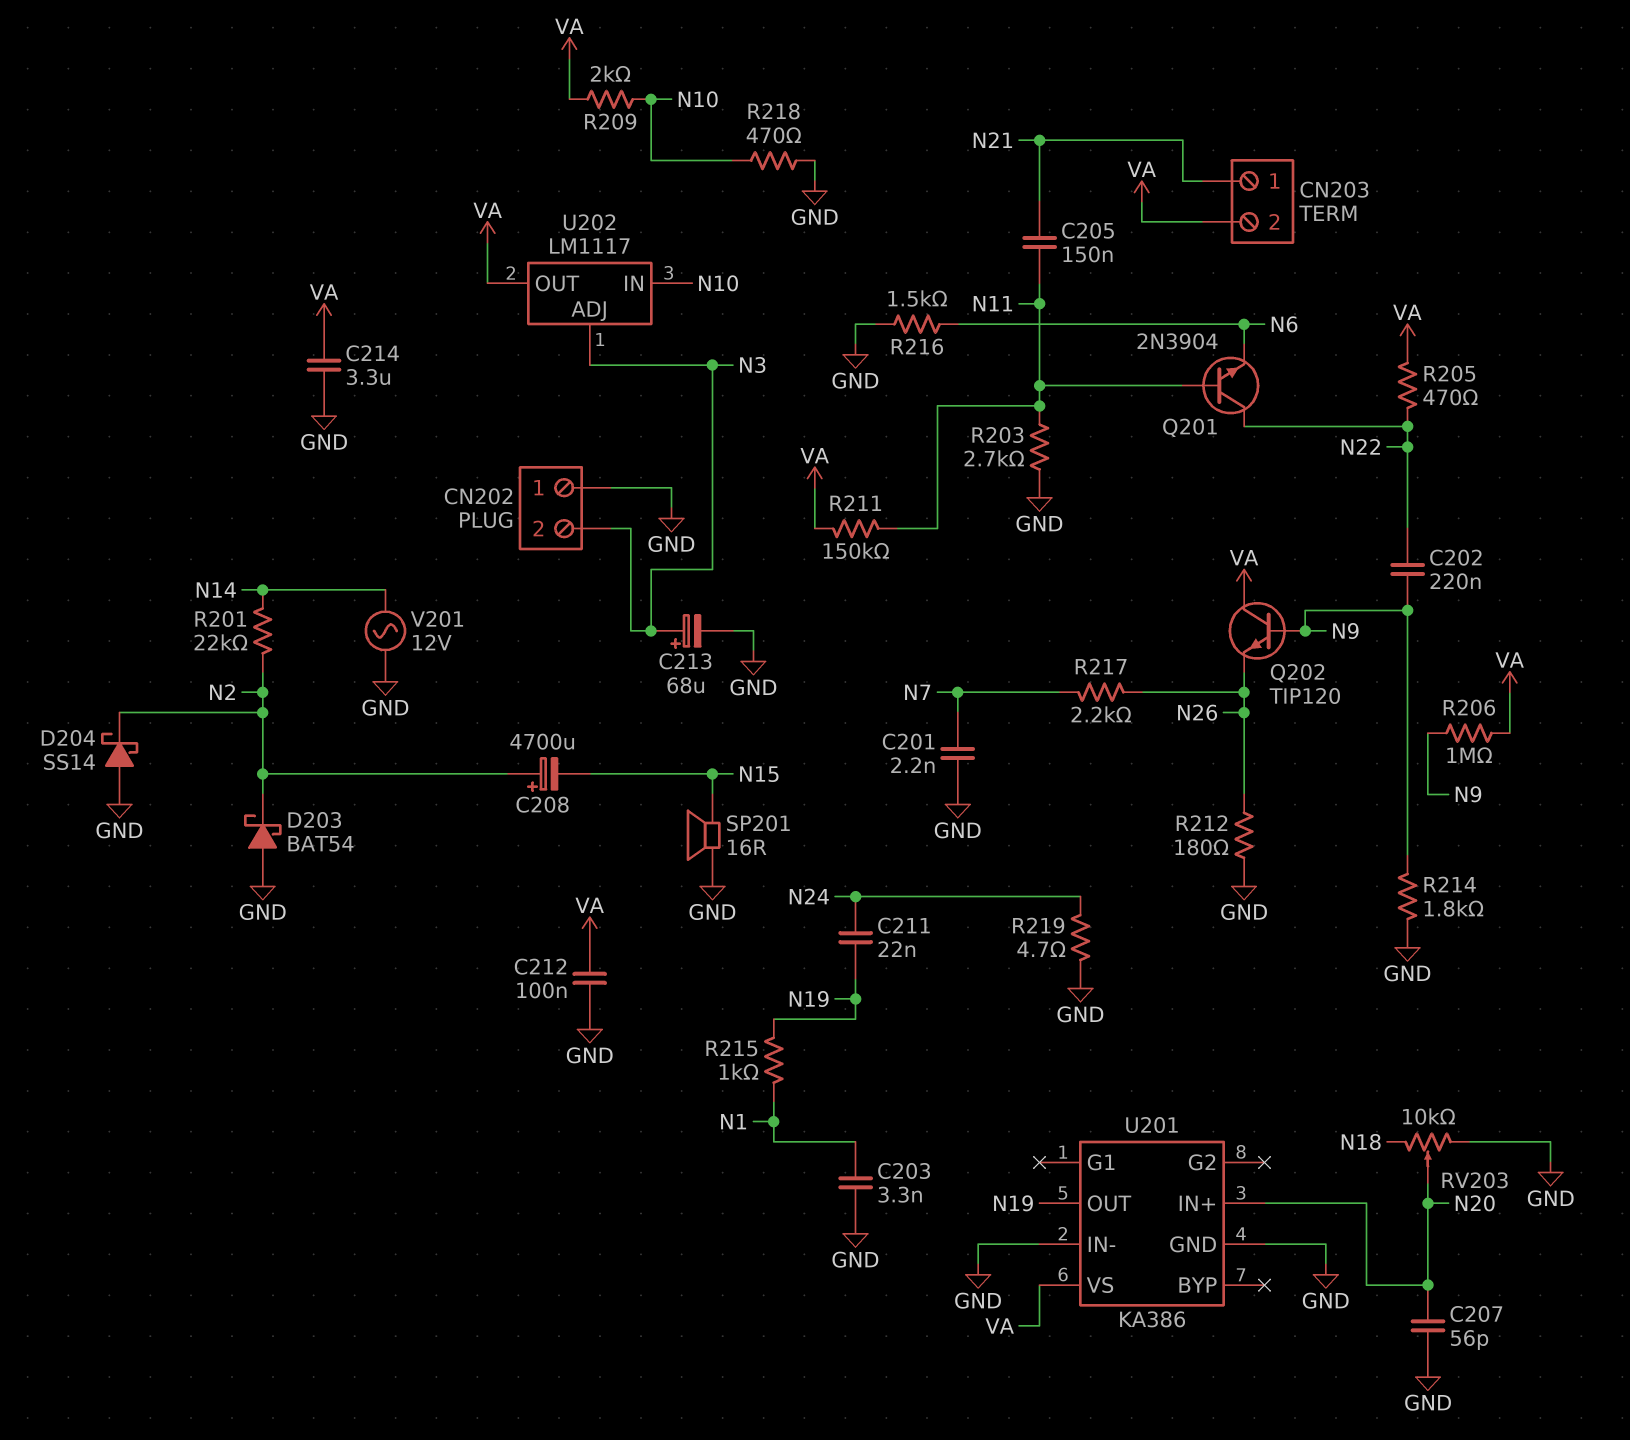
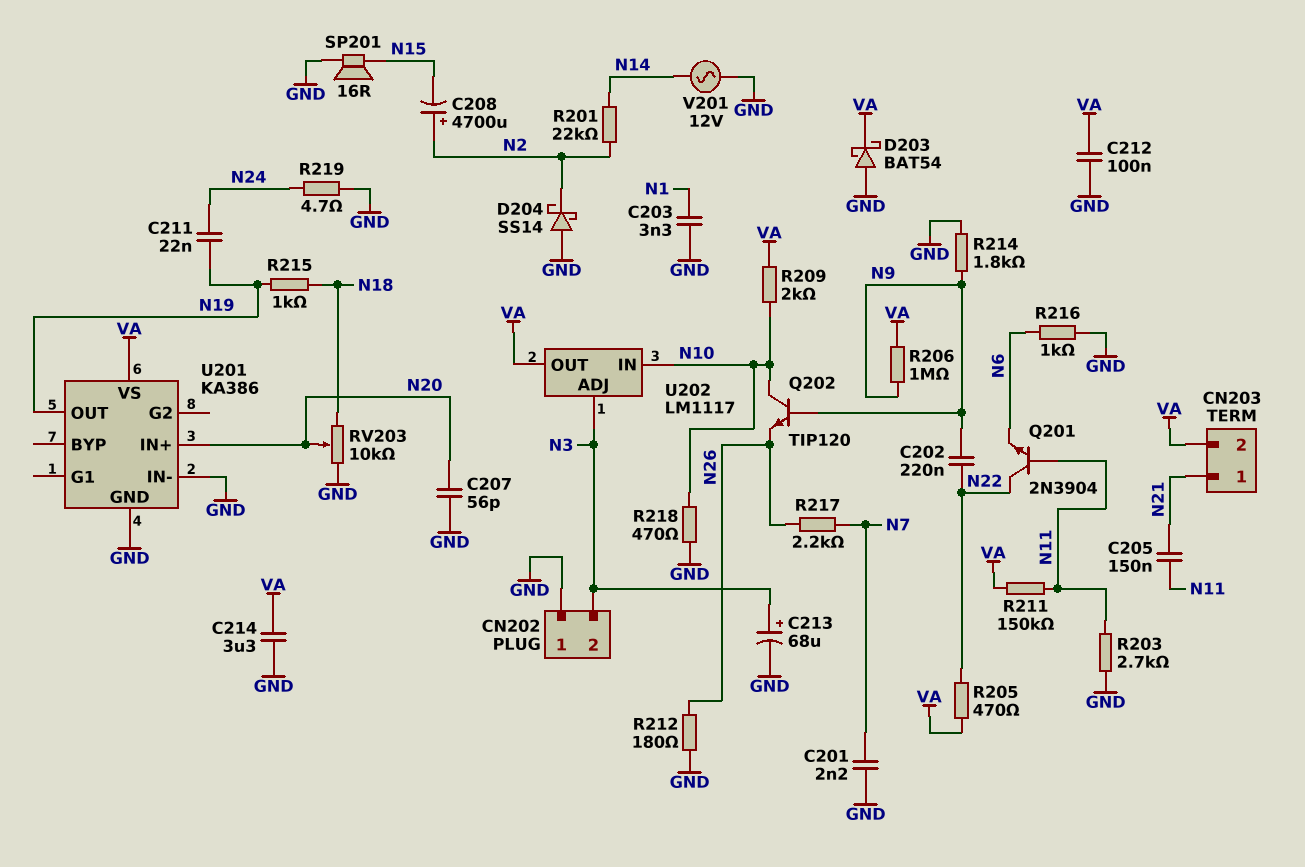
D203: schottky BAT54 (A GND, K N2) -> schottky BAT54 (A GND, K VA)
Q202: NPN TIP120 (B N9, C VA, E N26) -> NPN TIP120 (B N9, C N10, E N26)
R215: 1k (N1, N19) -> 1k (N18, N19)
R216: 1.5k (GND, N6) -> 1k (GND, N6)

